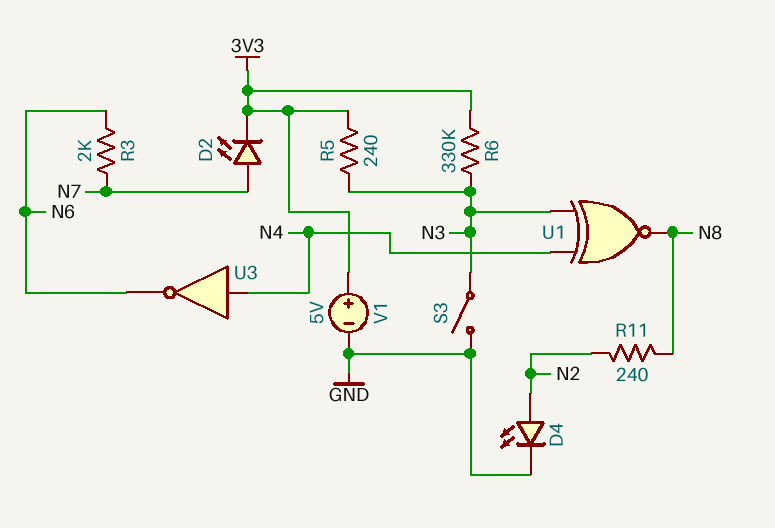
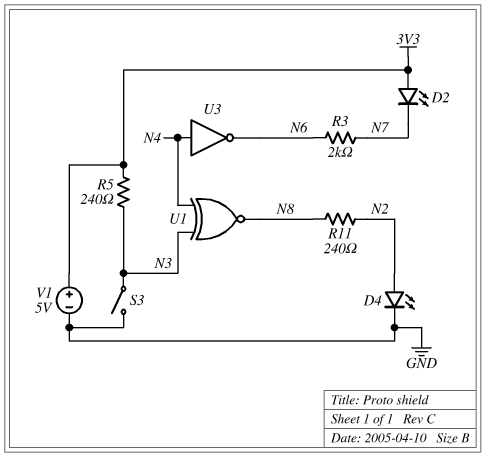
D2: LED (A N7, K 3V3) -> LED (A 3V3, K N7)
R6: 330k (3V3, N3) -> none

